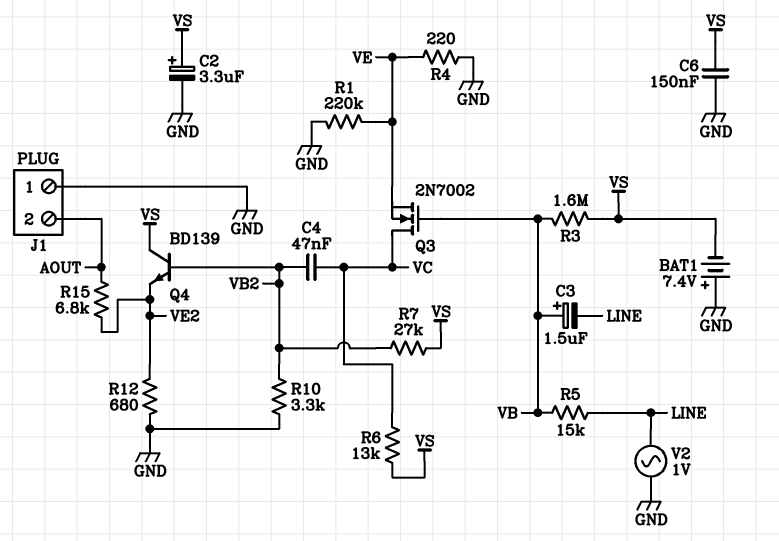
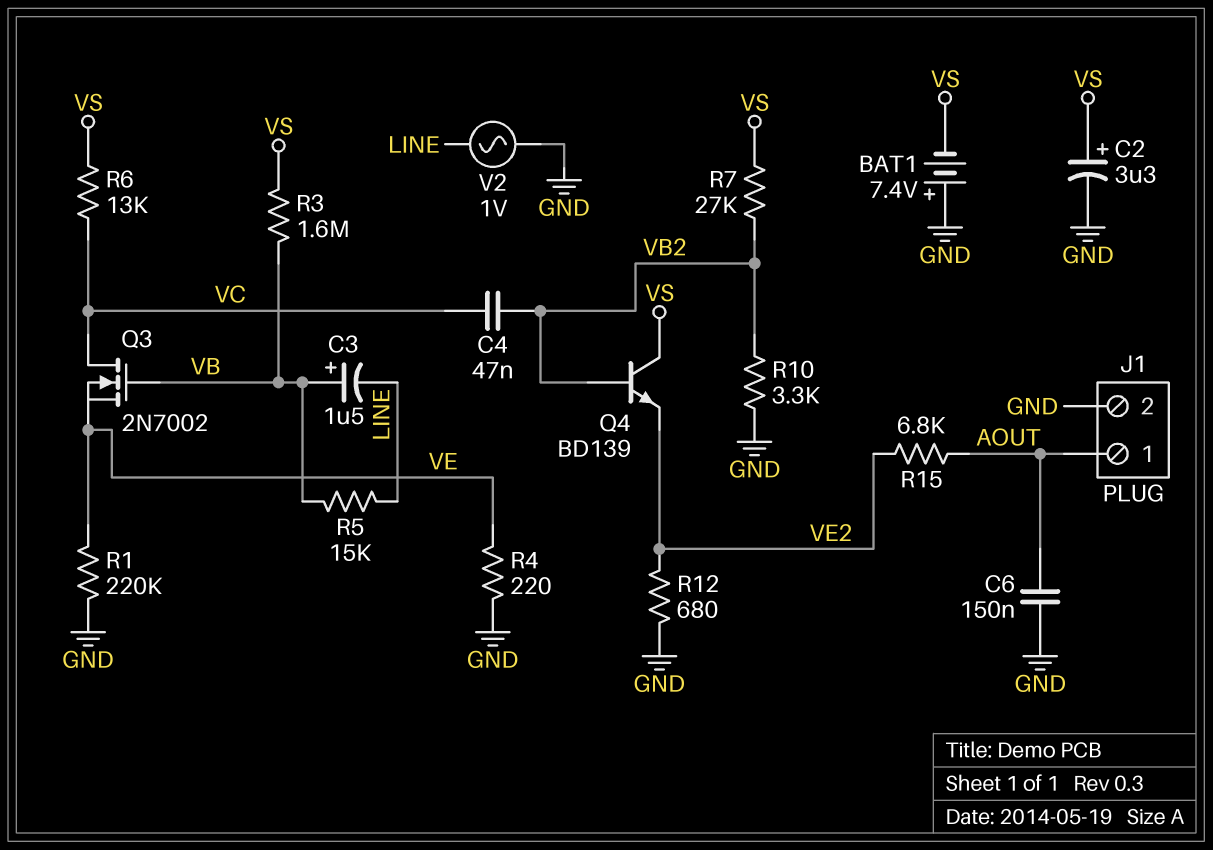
C6: 150nF (GND, VS) -> 150nF (AOUT, GND)
J1 pin 1: GND -> AOUT
J1 pin 2: AOUT -> GND

